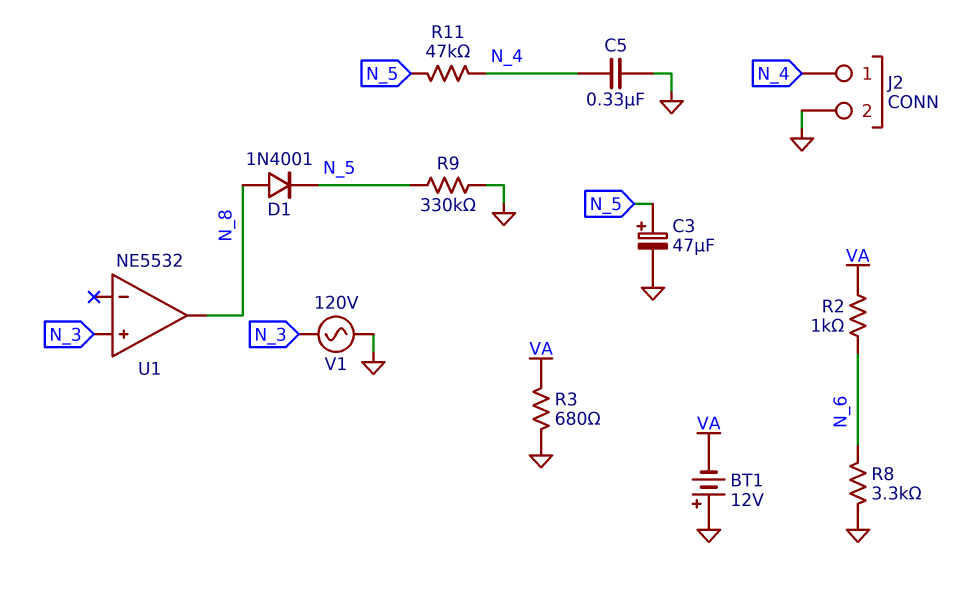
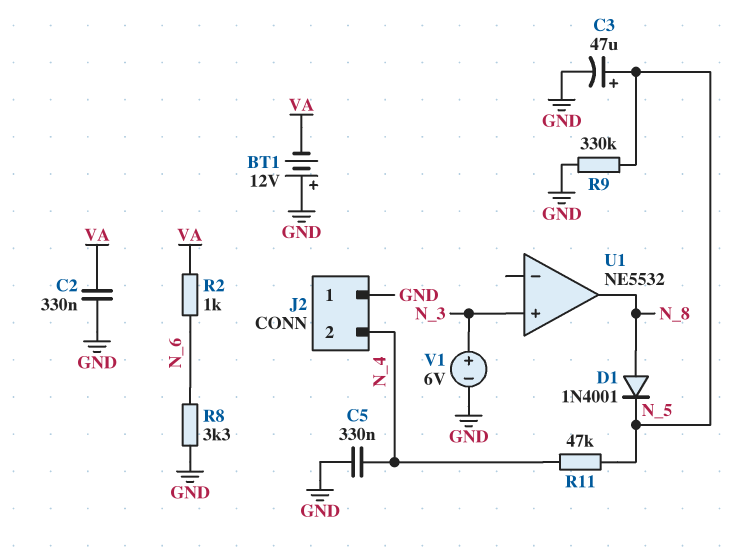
C2: none -> 330nF (GND, VA)
J2 pin 1: N_4 -> GND
J2 pin 2: GND -> N_4
R3: 680 (GND, VA) -> none
V1: AC 120V (GND, N_3) -> 6V (plus N_3, minus GND)

